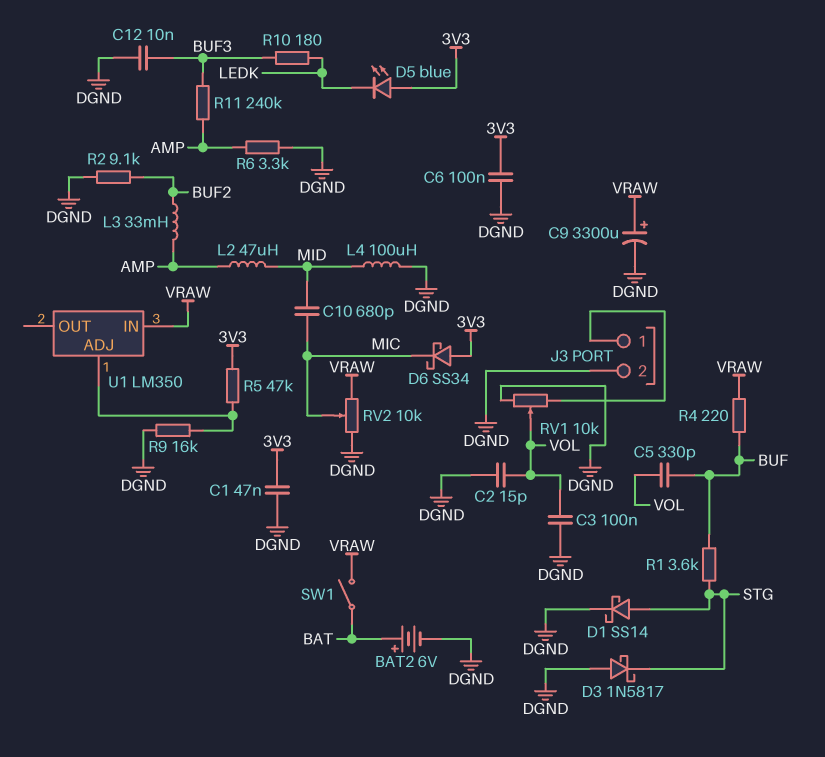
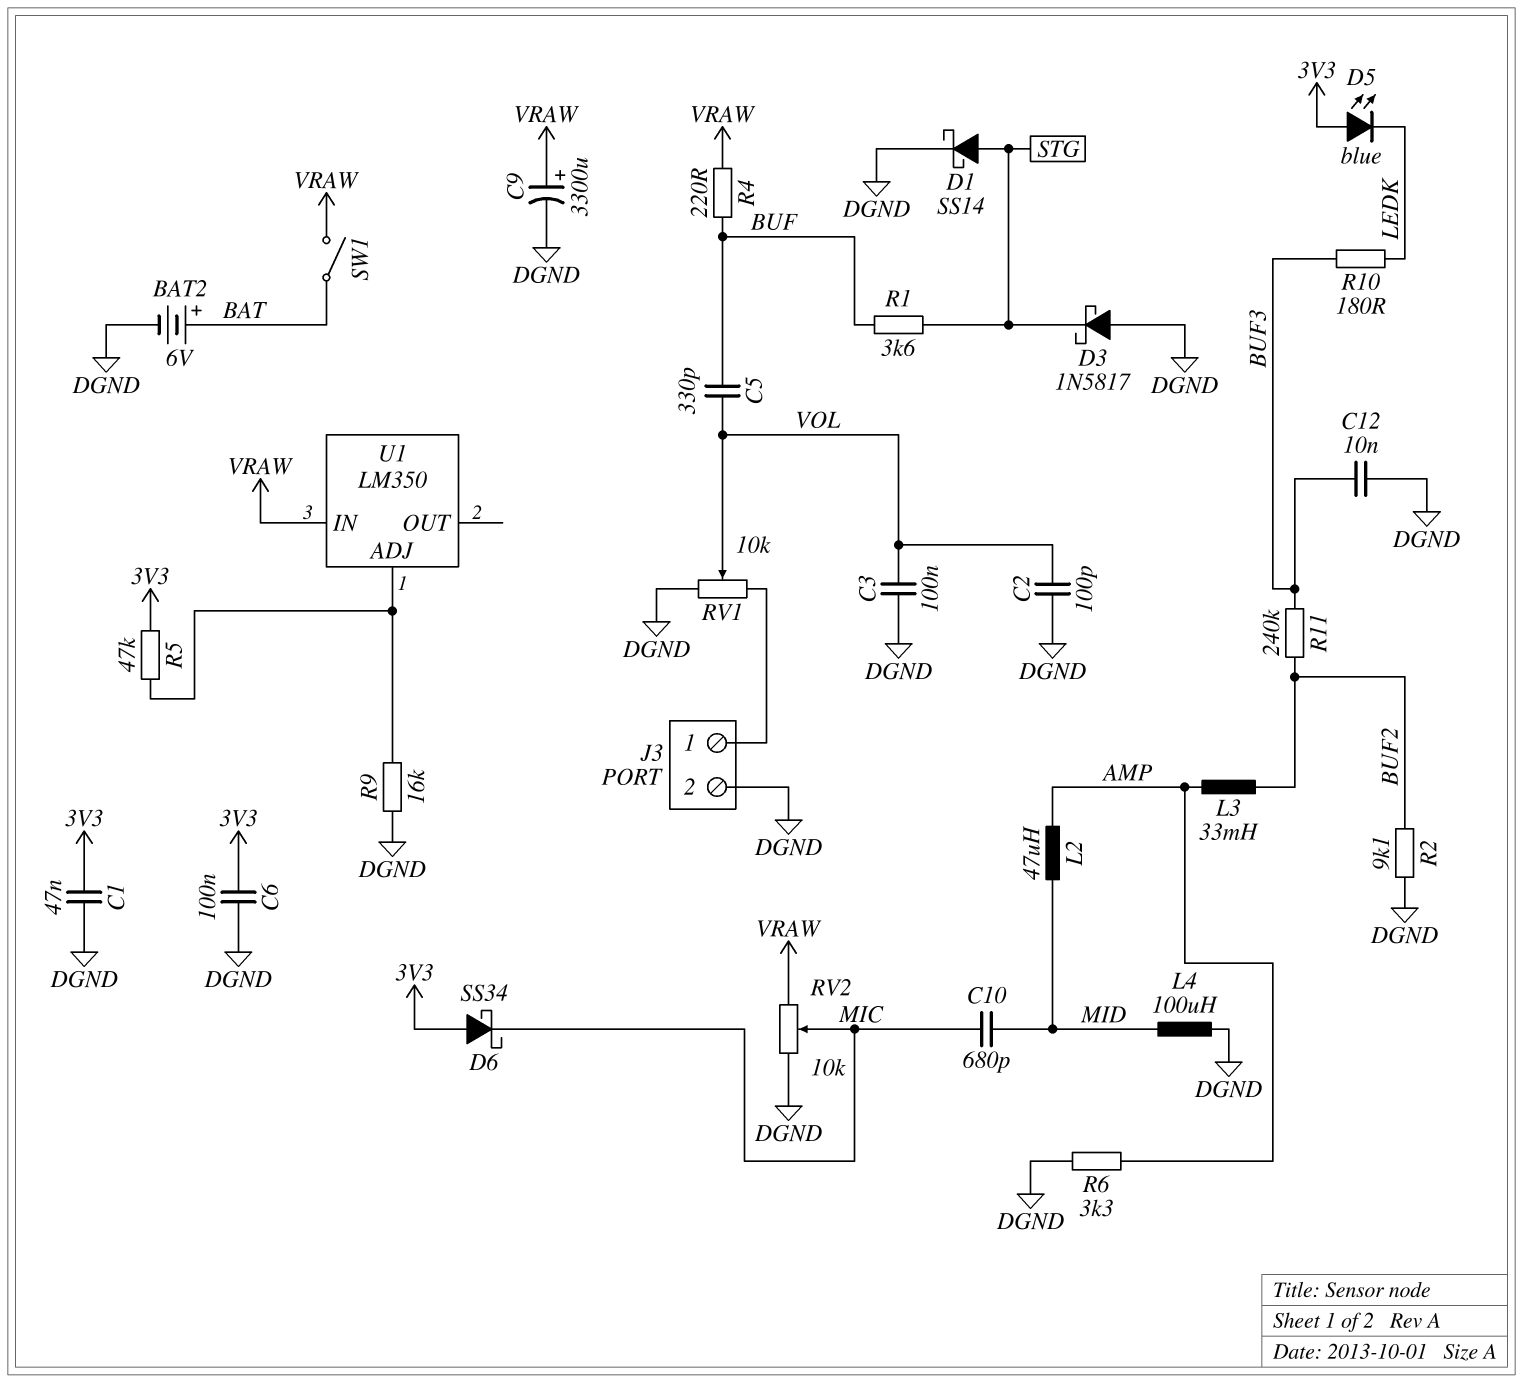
C2: 15pF (DGND, VOL) -> 100pF (DGND, VOL)
R11: 240k (AMP, BUF3) -> 240k (BUF2, BUF3)

